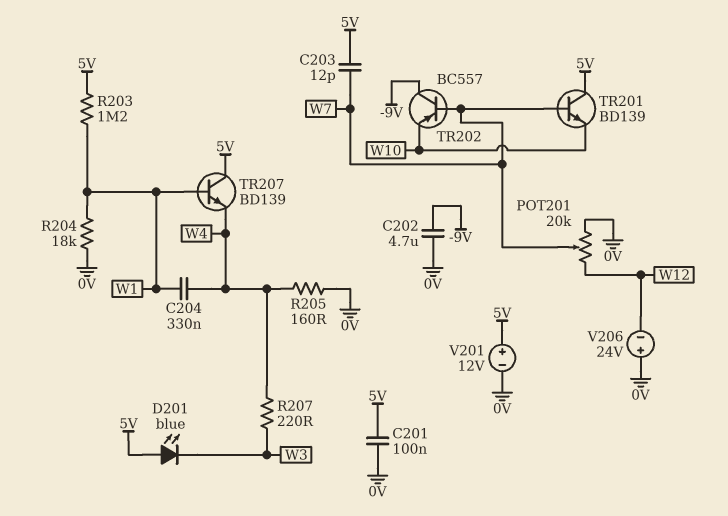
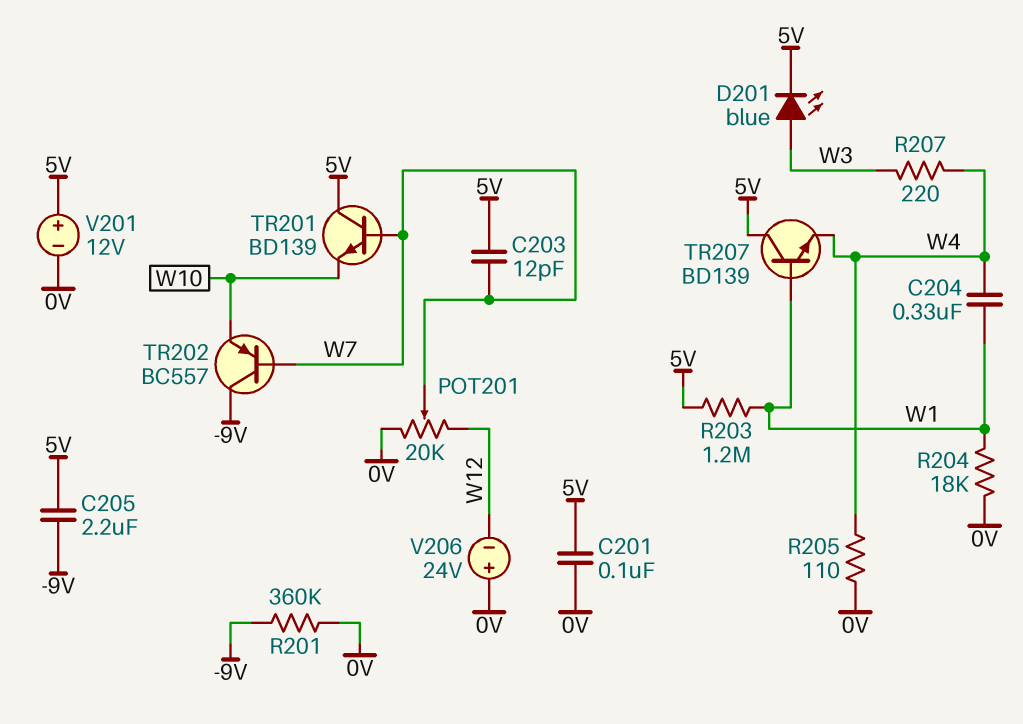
C202: 4.7uF (-9V, 0V) -> none
C205: none -> 2.2uF (-9V, 5V)
D201: LED blue (A 5V, K W3) -> LED blue (A W3, K 5V)
R201: none -> 360k (-9V, 0V)
R205: 160 (0V, W4) -> 110 (0V, W4)

